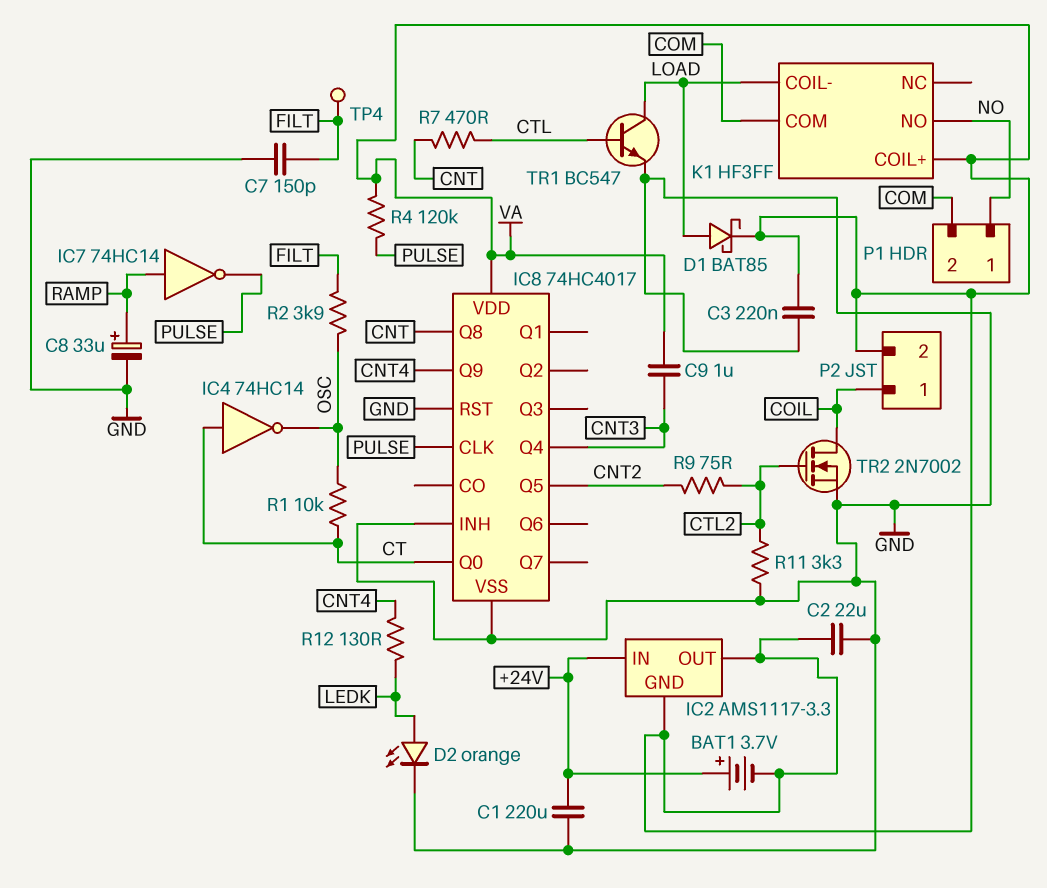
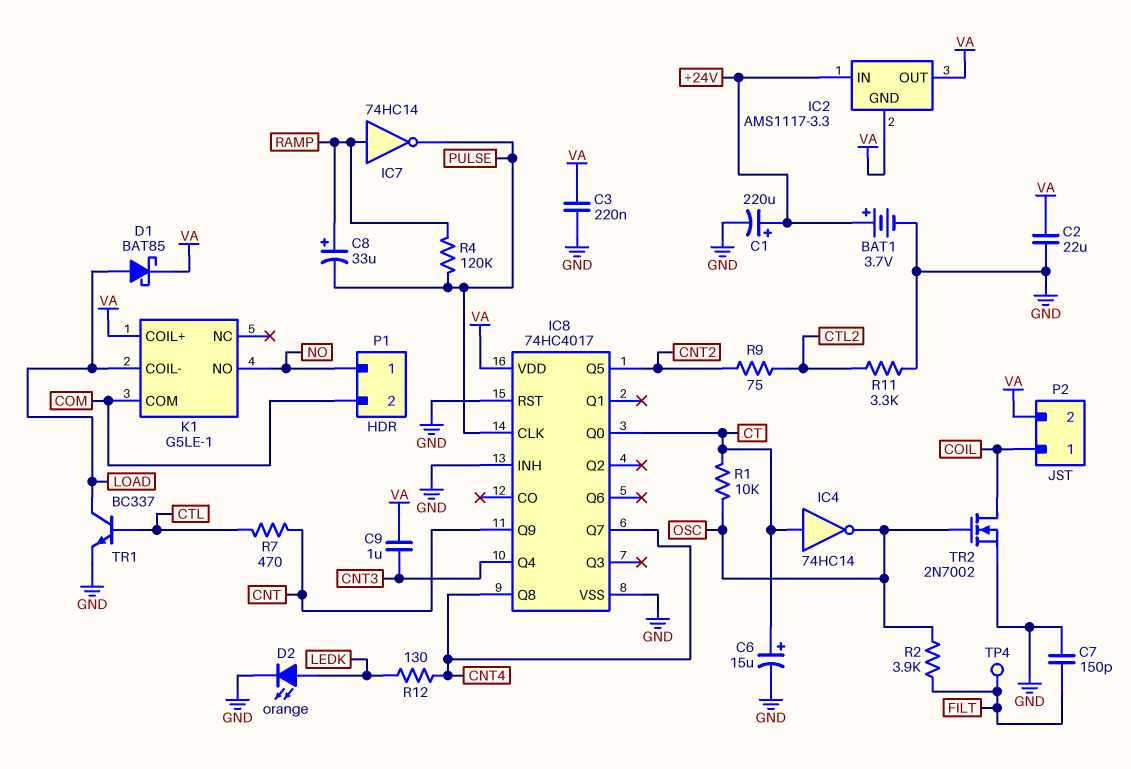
BAT1: 3.7V (plus +24V, minus VA) -> 3.7V (plus +24V, minus GND)
C1: 220uF (+24V, GND) -> 220uF (plus +24V, minus GND)
C6: none -> 15uF (plus CT, minus GND)
C8: 33uF (plus RAMP, minus GND) -> 33uF (plus RAMP, minus PULSE)
IC8 pin Q7: none -> CNT4
IC8 pin Q8: CNT -> CNT4
IC8 pin Q9: CNT4 -> CNT
K1: HF3FF -> G5LE-1
R4: 120k (PULSE, VA) -> 120k (PULSE, RAMP)
TR1: NPN BC547 (B CTL, C LOAD, E GND) -> NPN BC337 (B CTL, C LOAD, E GND)
TR2: NMOS 2N7002 (G CTL2, D COIL, S GND) -> NMOS 2N7002 (G OSC, D COIL, S GND)

